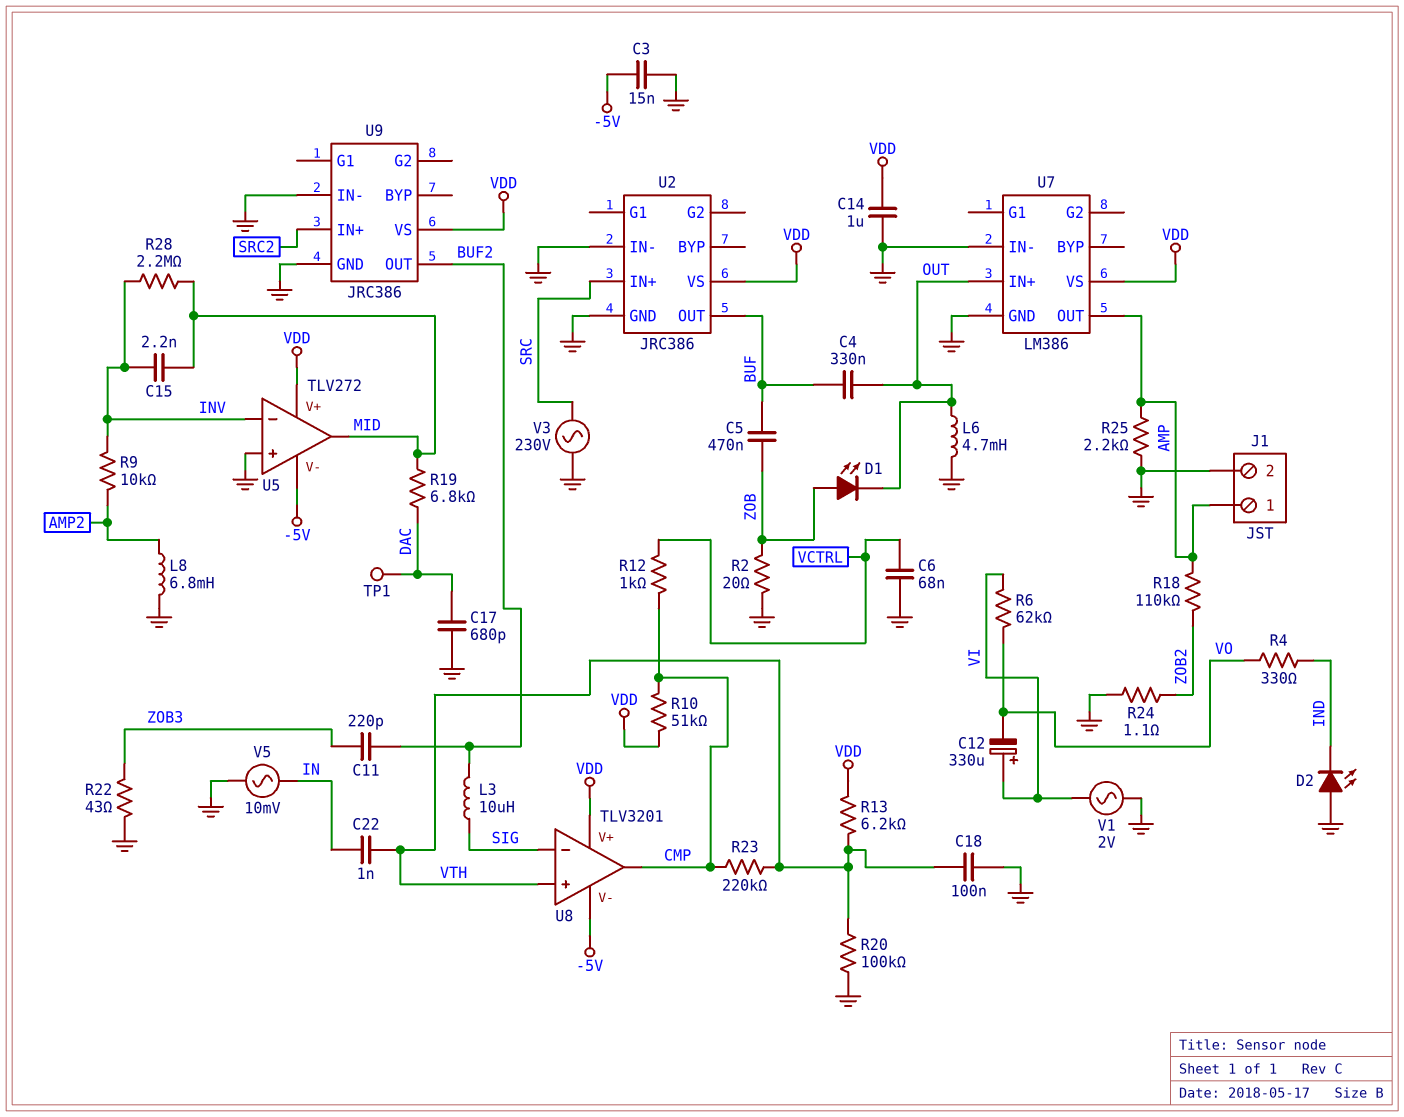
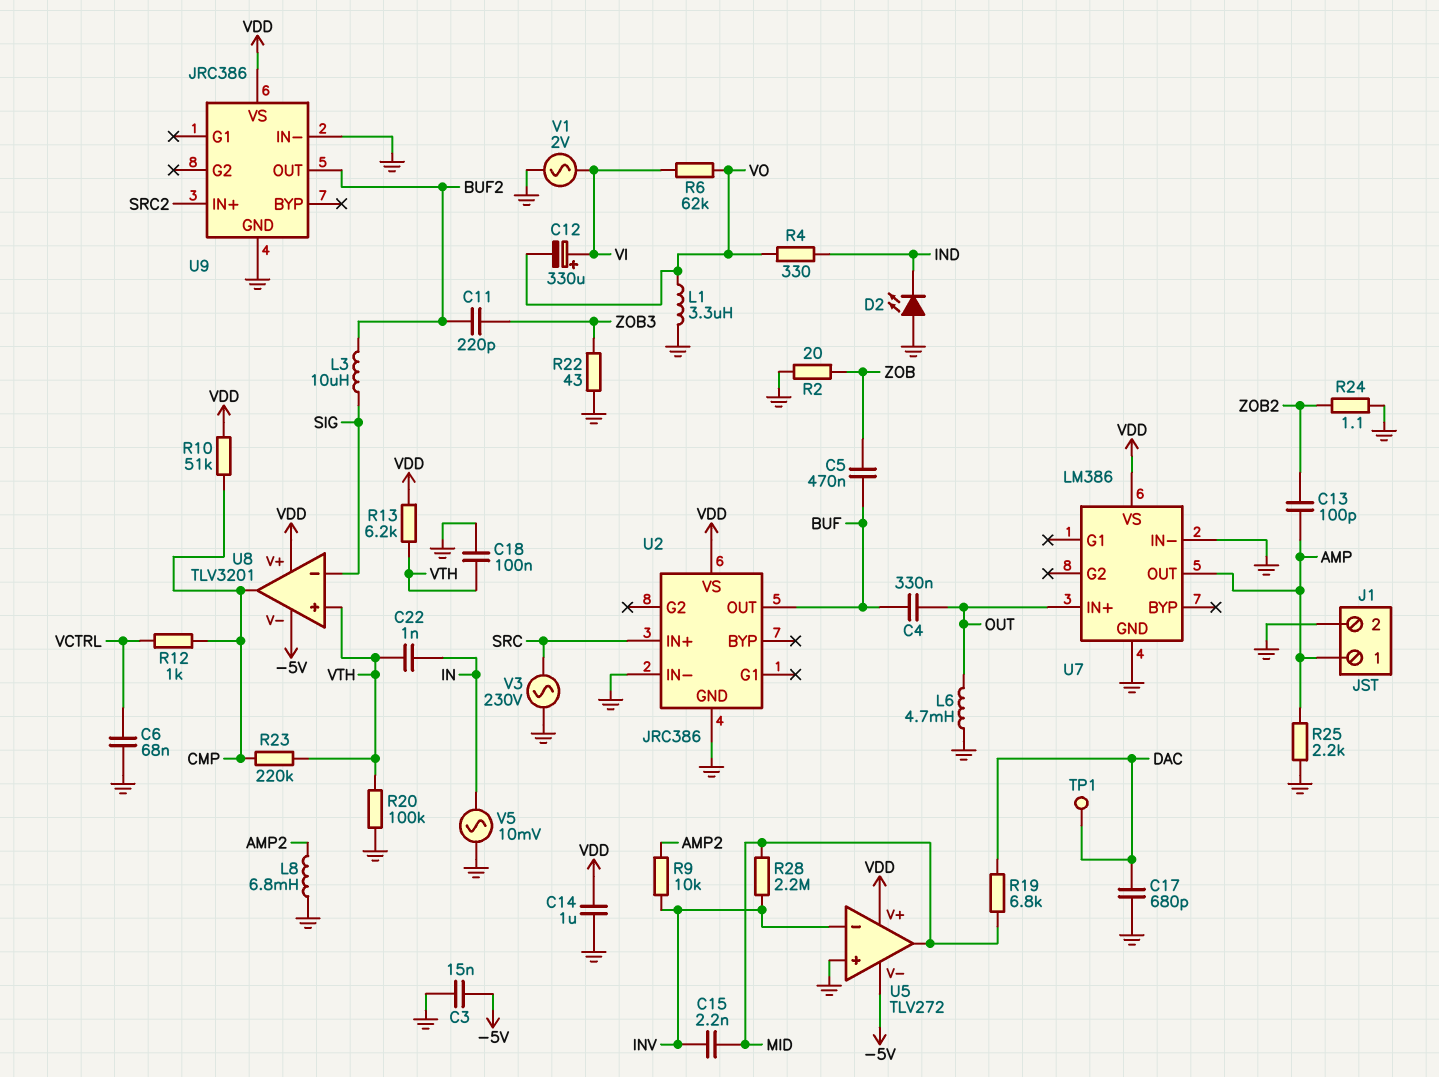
C13: none -> 100pF (AMP, ZOB2)
D1: LED (A ZOB, K OUT) -> none
L1: none -> 3.3uH (GND, VO)
R18: 110k (AMP, ZOB2) -> none

